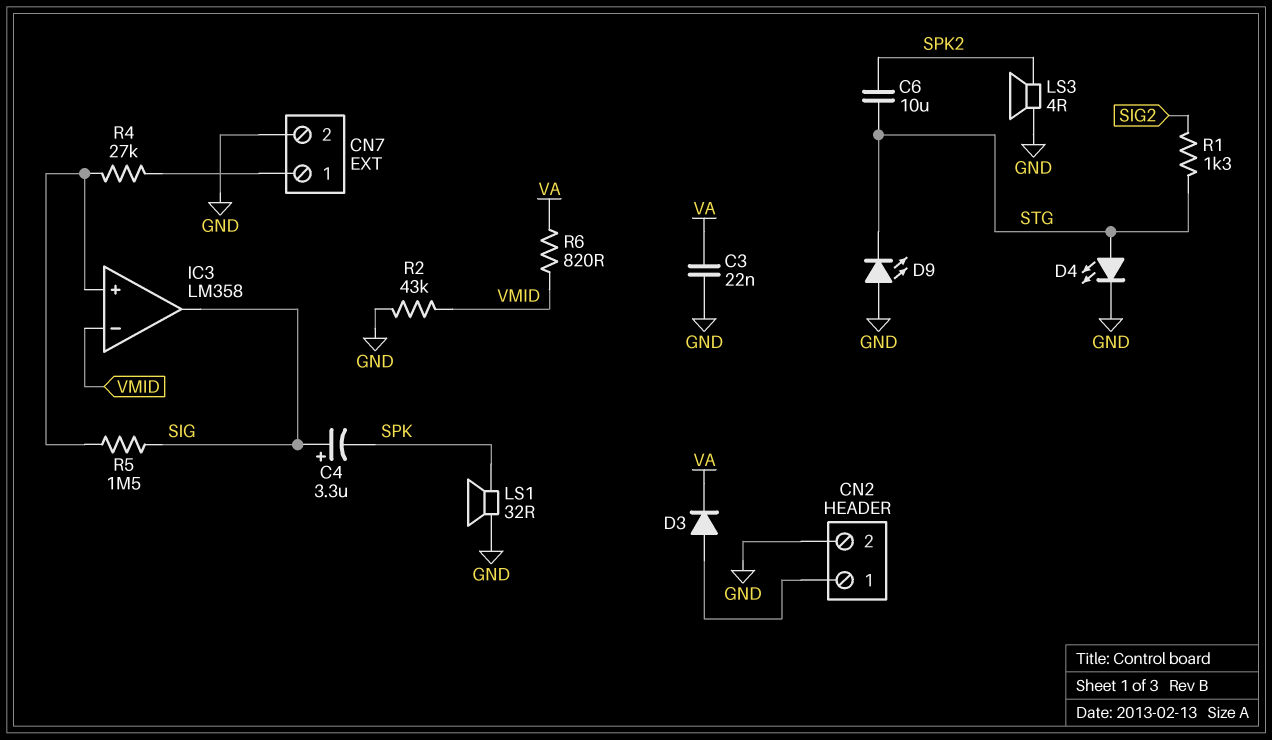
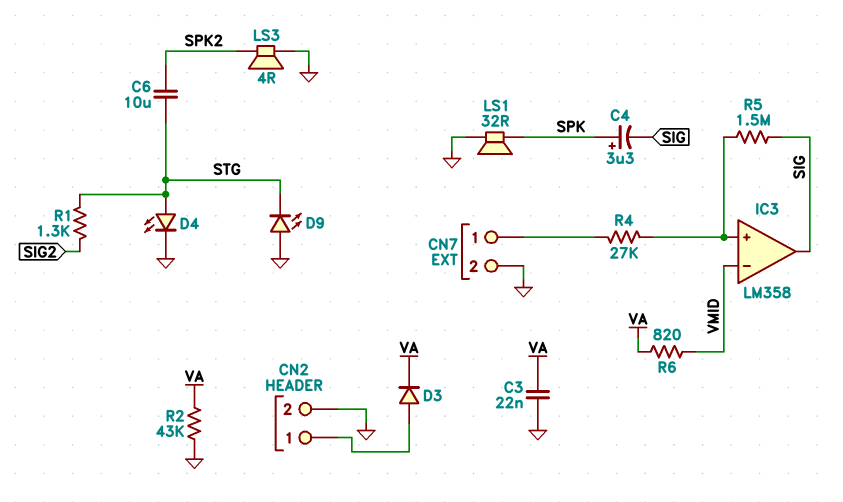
C4: 3.3uF (plus SIG, minus SPK) -> 3.3uF (plus SPK, minus SIG)
R2: 43k (GND, VMID) -> 43k (GND, VA)

